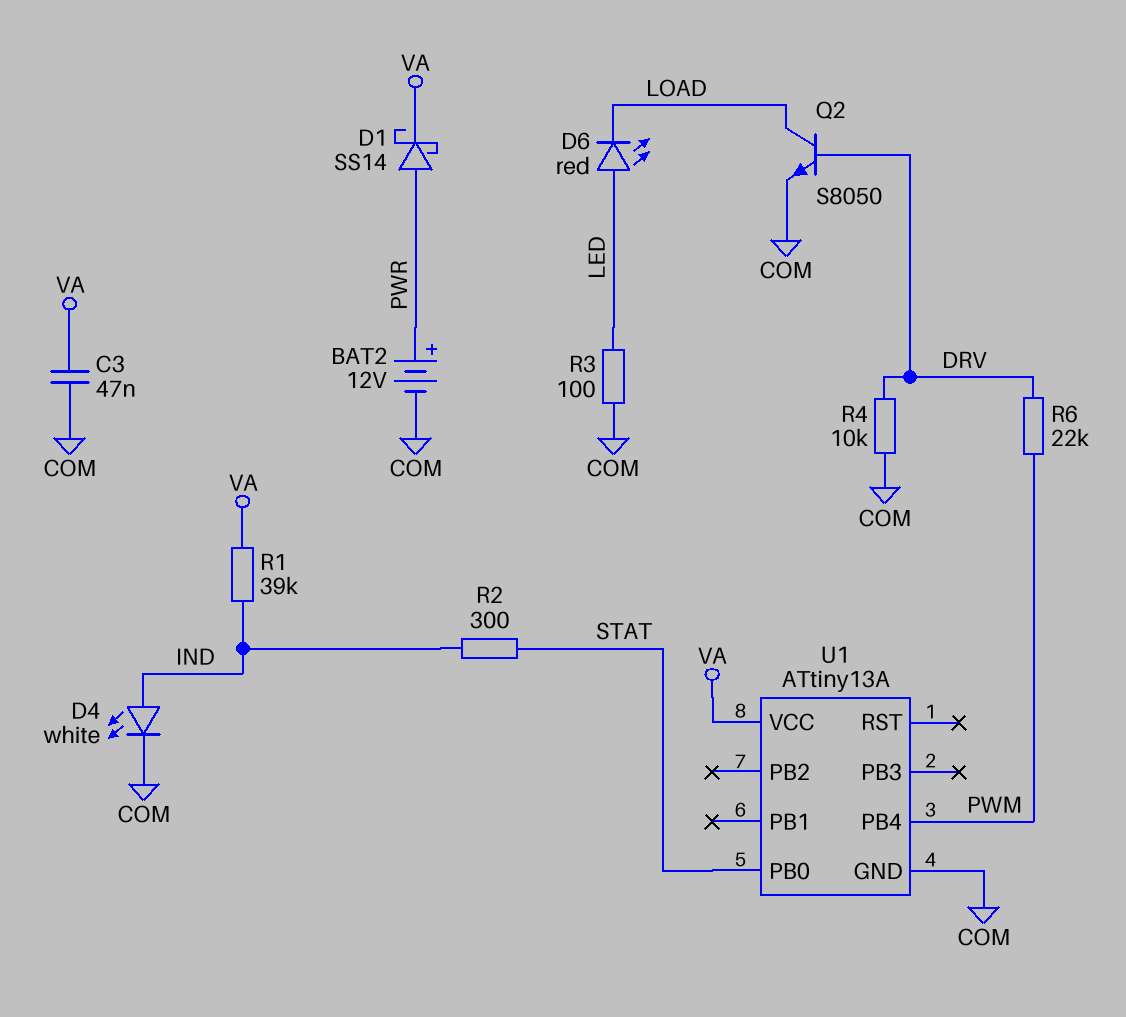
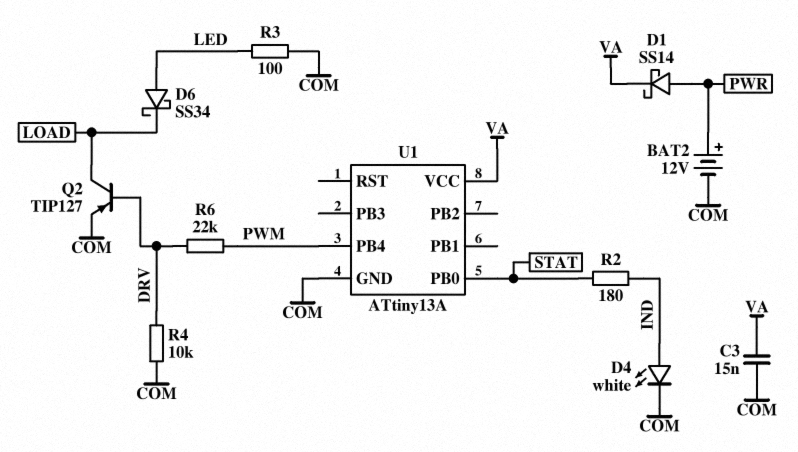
C3: 47nF (COM, VA) -> 15nF (COM, VA)
D6: LED red (A LED, K LOAD) -> schottky SS34 (A LED, K LOAD)
Q2: NPN S8050 (B DRV, C LOAD, E COM) -> PNP TIP127 (B DRV, C LOAD, E COM)
R1: 39k (IND, VA) -> none
R2: 300 (IND, STAT) -> 180 (IND, STAT)

